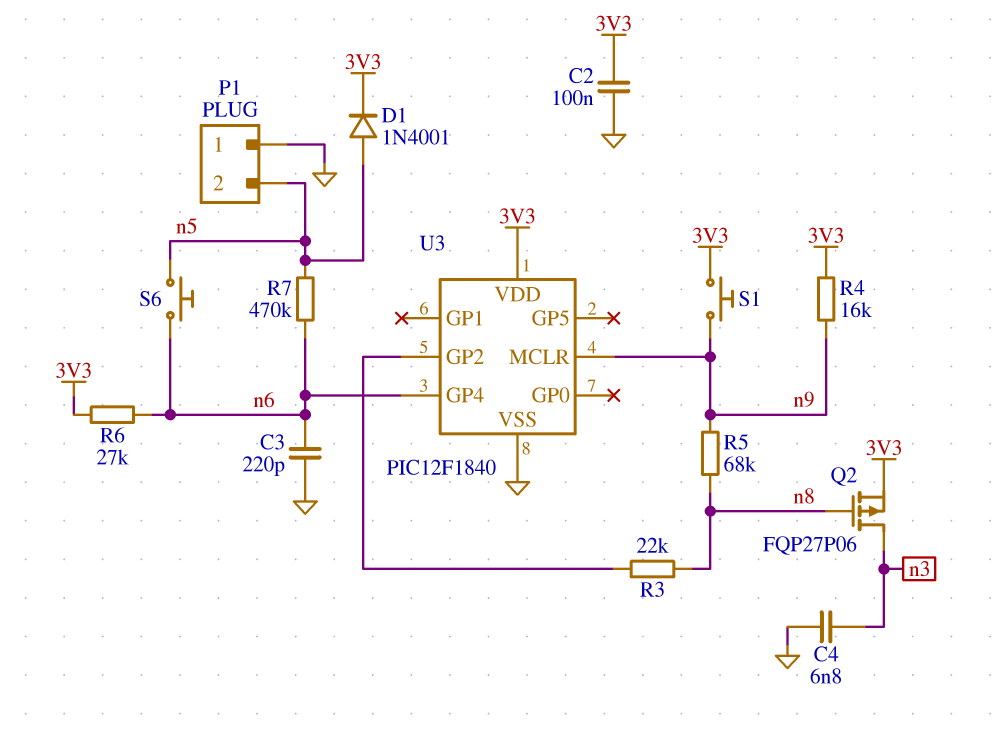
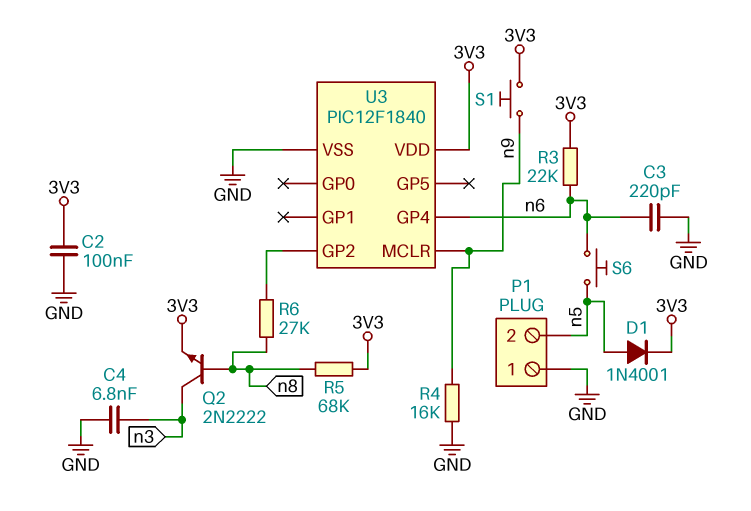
Q2: PMOS FQP27P06 (G n8, D n3, S 3V3) -> NPN 2N2222 (B n8, C n3, E 3V3)
R3: 22k (U3/GP2, n8) -> 22k (3V3, n6)
R4: 16k (3V3, n9) -> 16k (GND, n9)
R5: 68k (n8, n9) -> 68k (3V3, n8)
R6: 27k (3V3, n6) -> 27k (U3/GP2, n8)
R7: 470k (n5, n6) -> none

